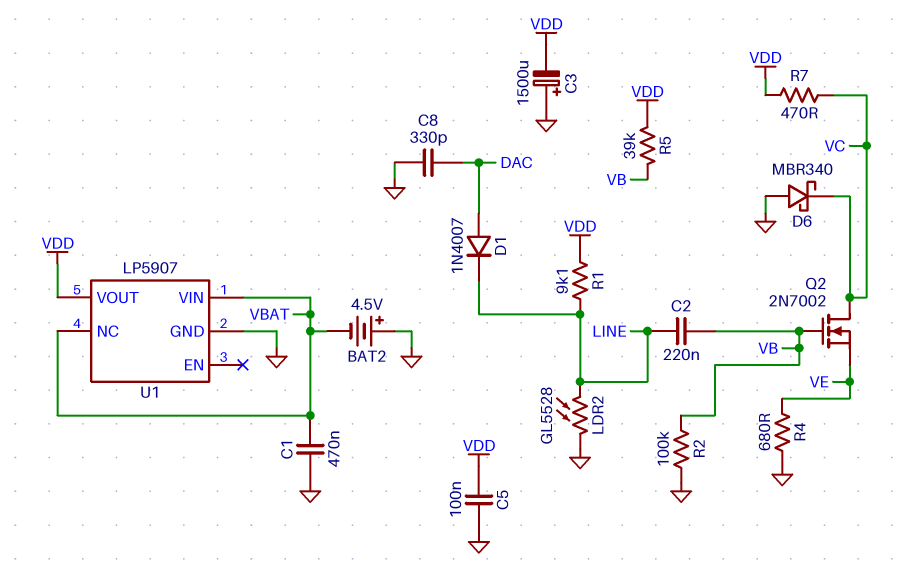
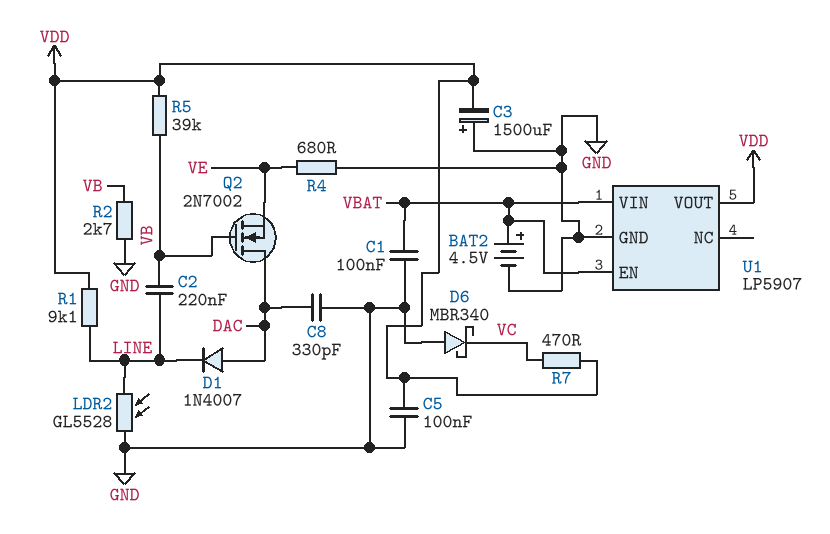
BAT2: 4.5V (plus GND, minus VBAT) -> 4.5V (plus VBAT, minus GND)
C1: 470nF (GND, VBAT) -> 100nF (GND, VBAT)
Q2: NMOS 2N7002 (G VB, D VC, S VE) -> NMOS 2N7002 (G VB, D DAC, S VE)
R2: 100k (GND, VB) -> 2.7k (GND, VB)
U1 pin EN: none -> VBAT
U1 pin NC: VBAT -> none

